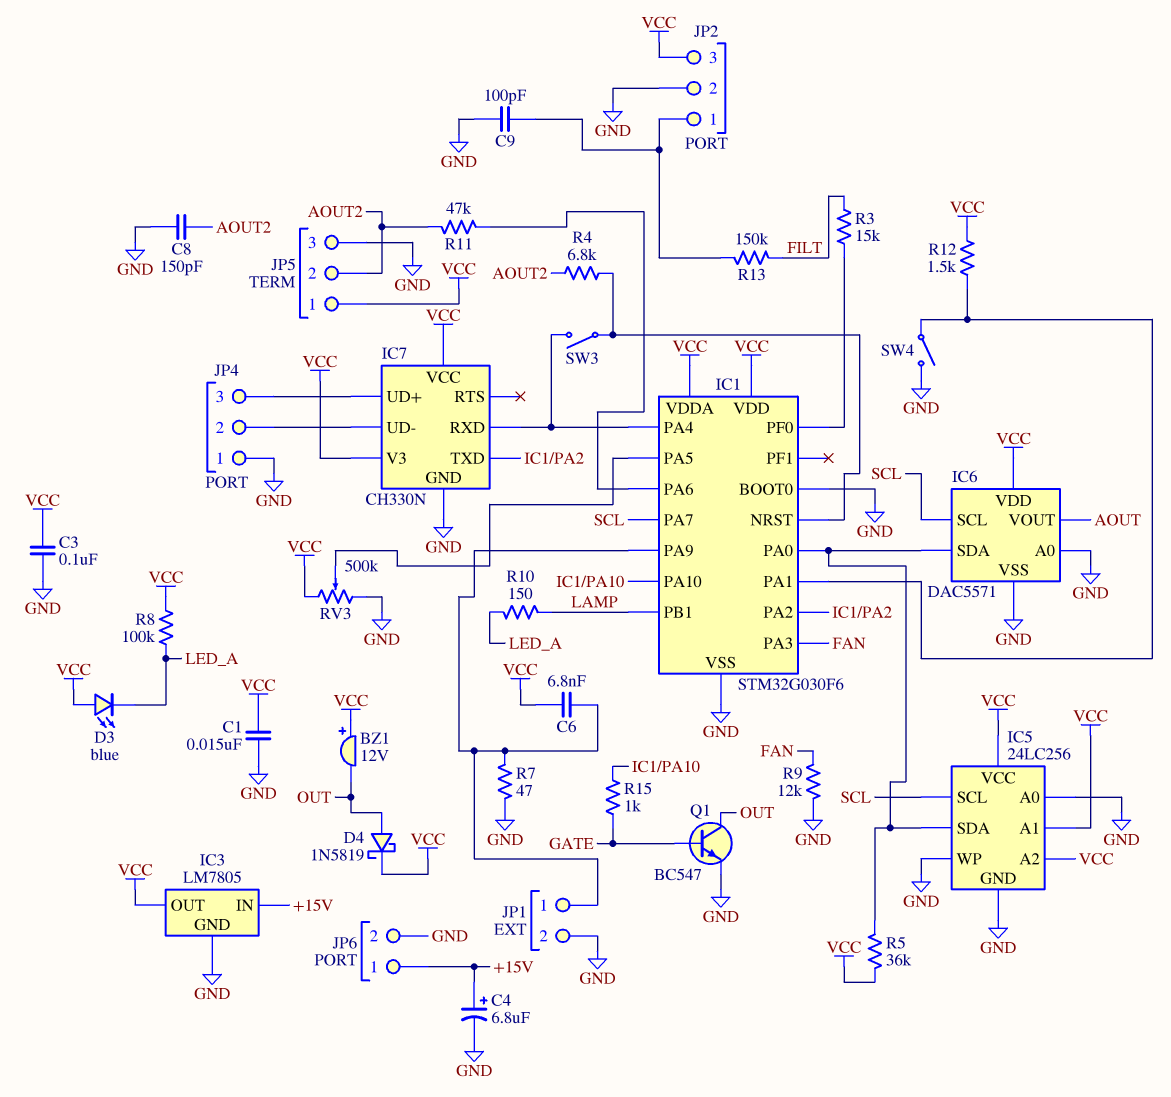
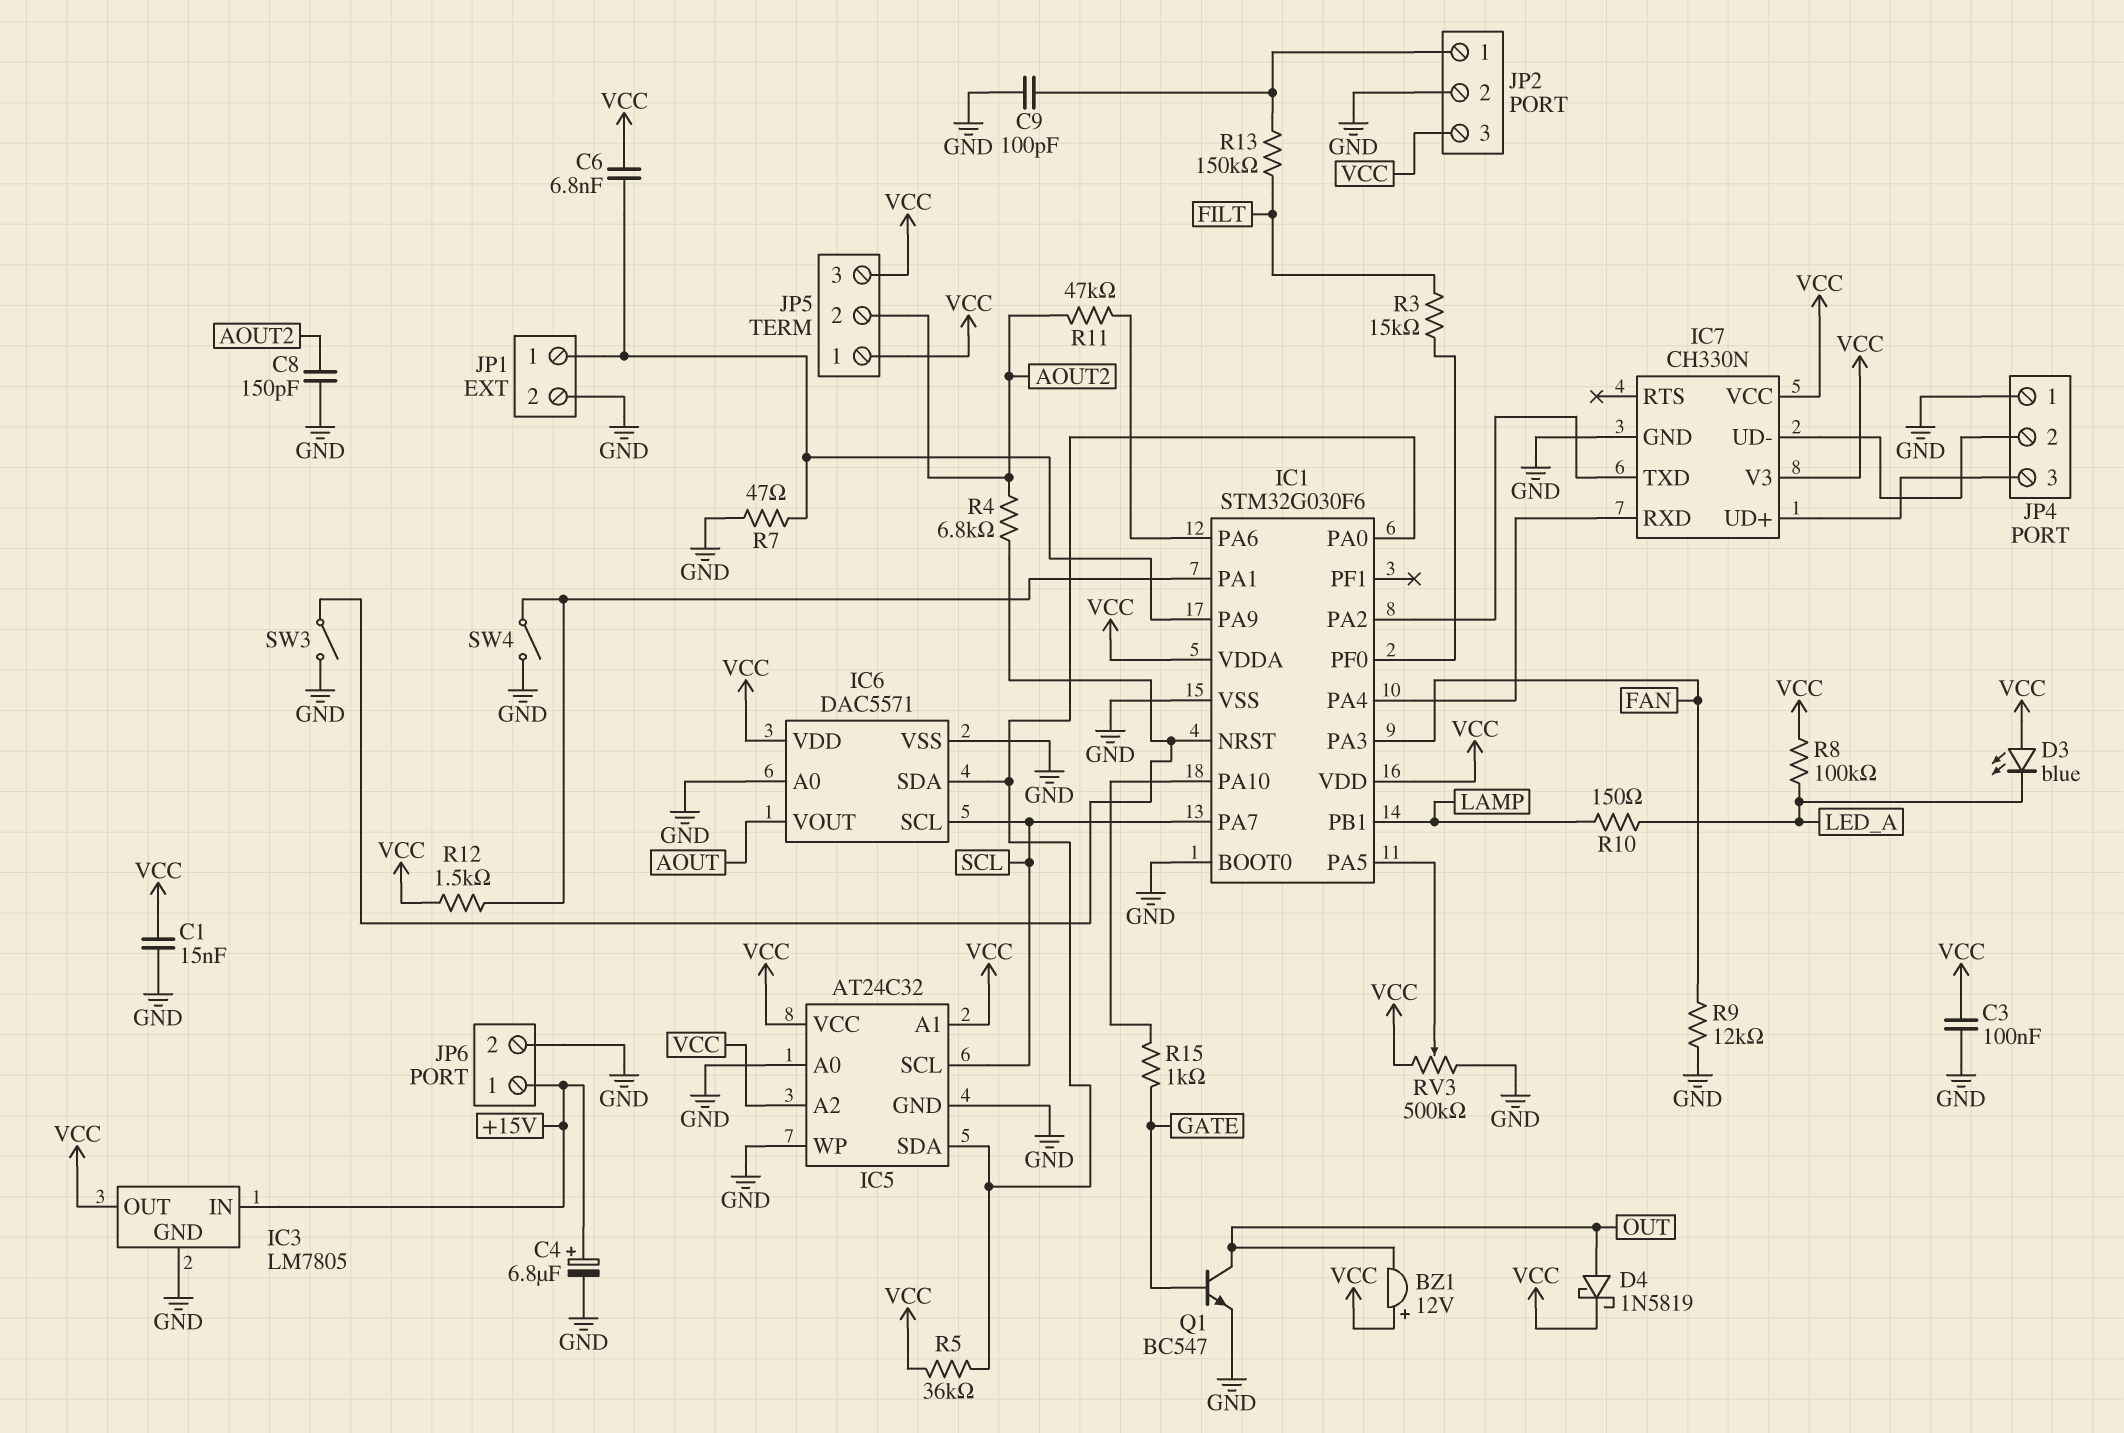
IC5: 24LC256 -> AT24C32
JP5 pin 3: GND -> VCC
SW3: switch (IC1/NRST, IC1/PA4) -> switch (GND, IC1/NRST)

